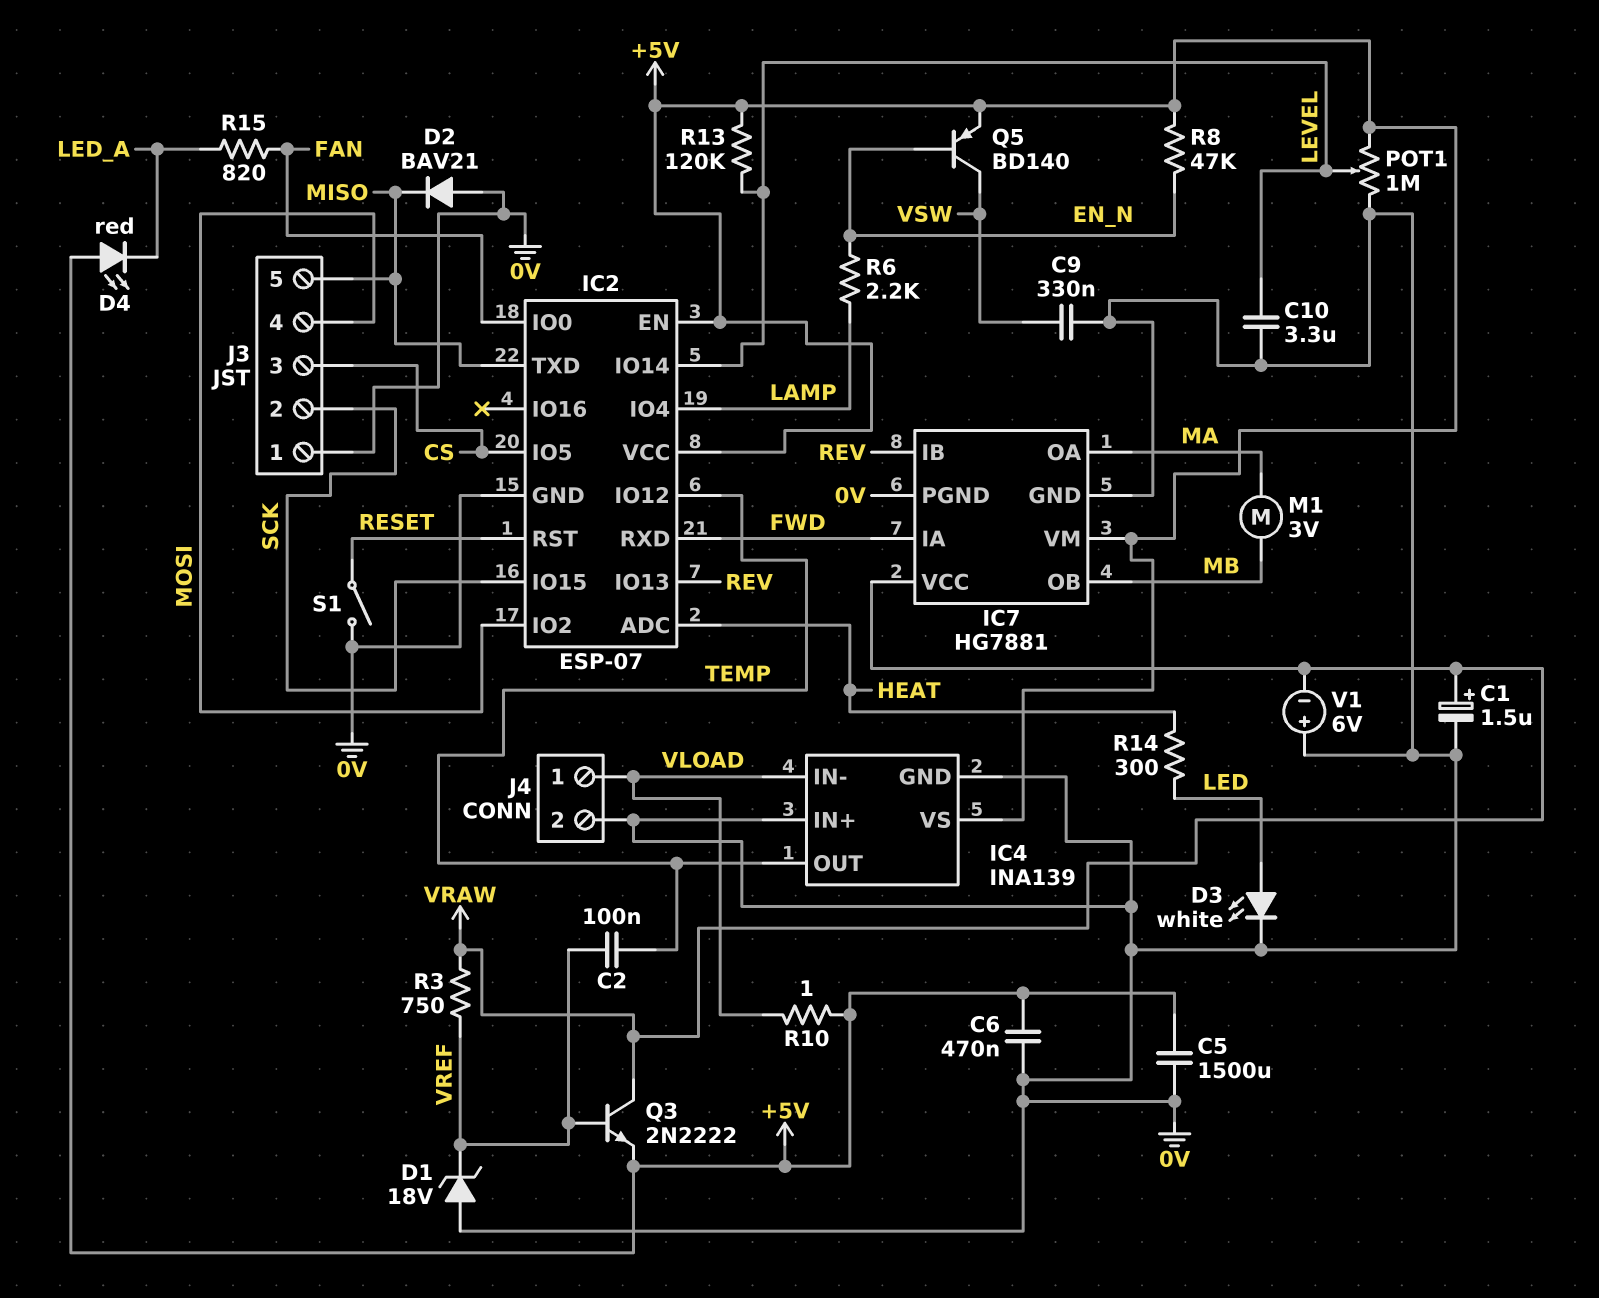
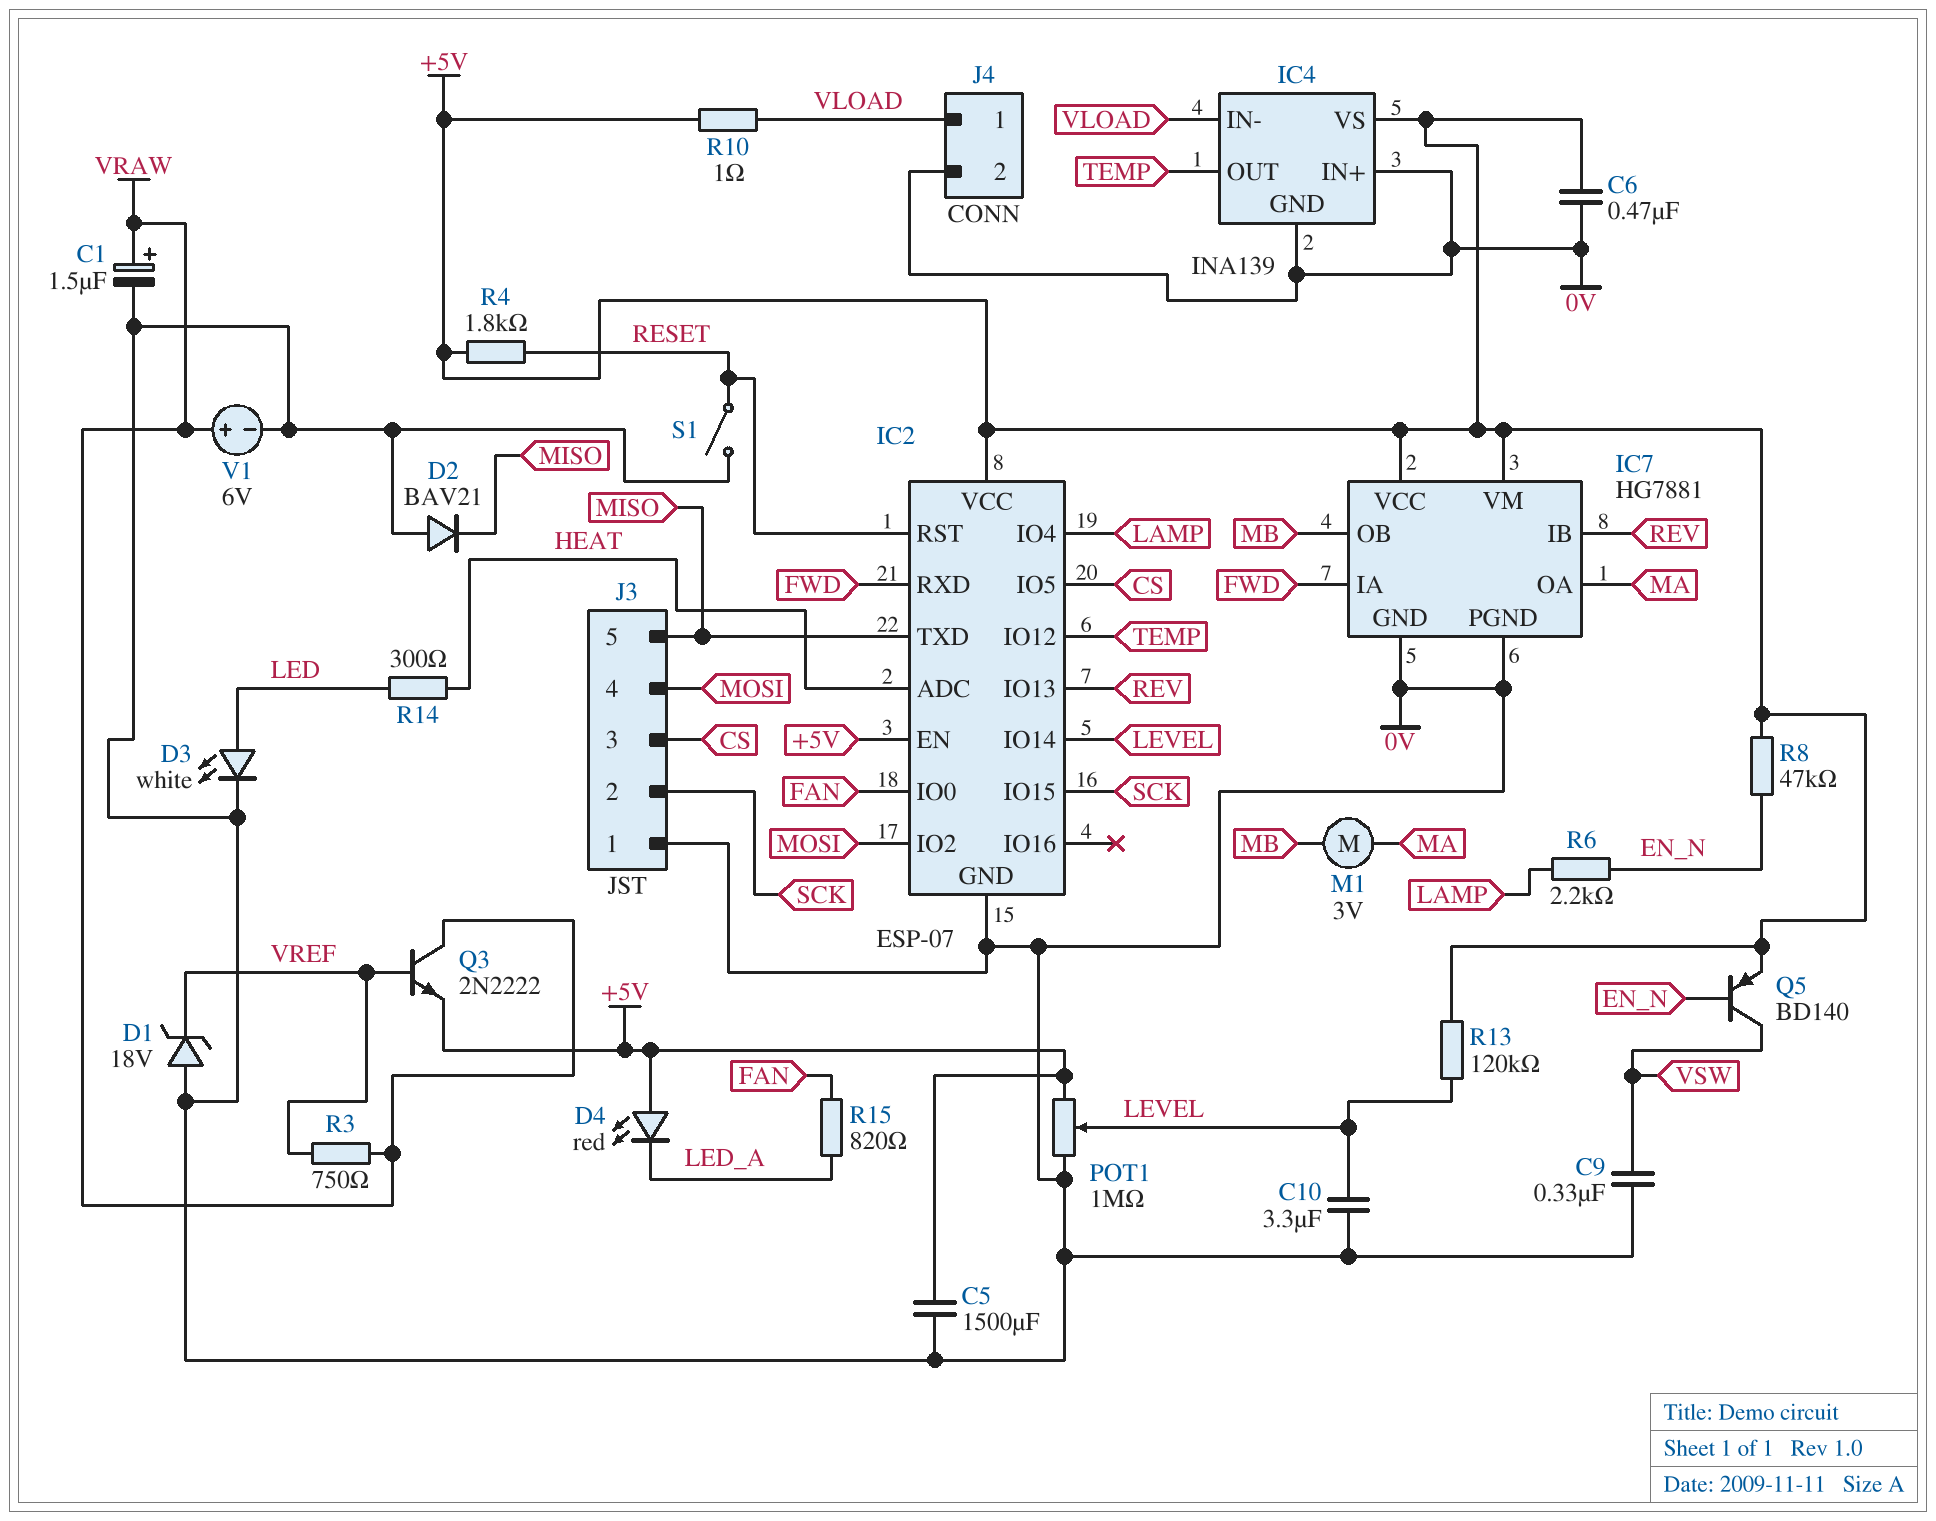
C2: 100nF (TEMP, VREF) -> none
IC7 pin VCC: VRAW -> +5V
R4: none -> 1.8k (+5V, RESET)
V1: 6V (plus 0V, minus VRAW) -> 6V (plus VRAW, minus 0V)

